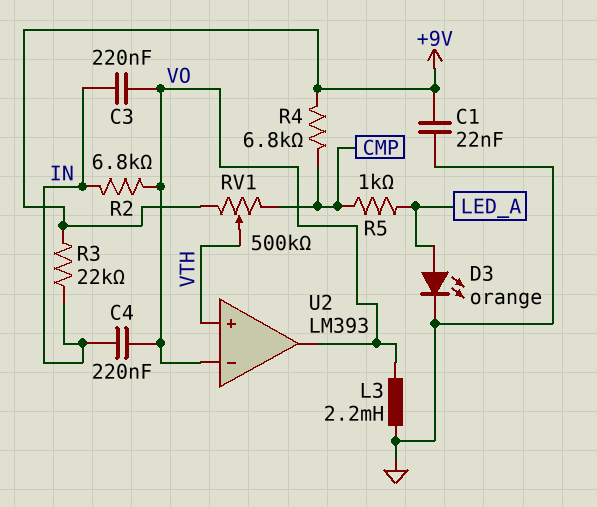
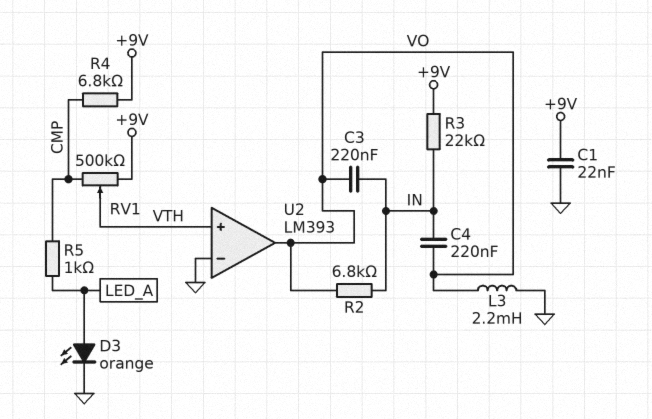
U2 pin in-: VO -> GND

